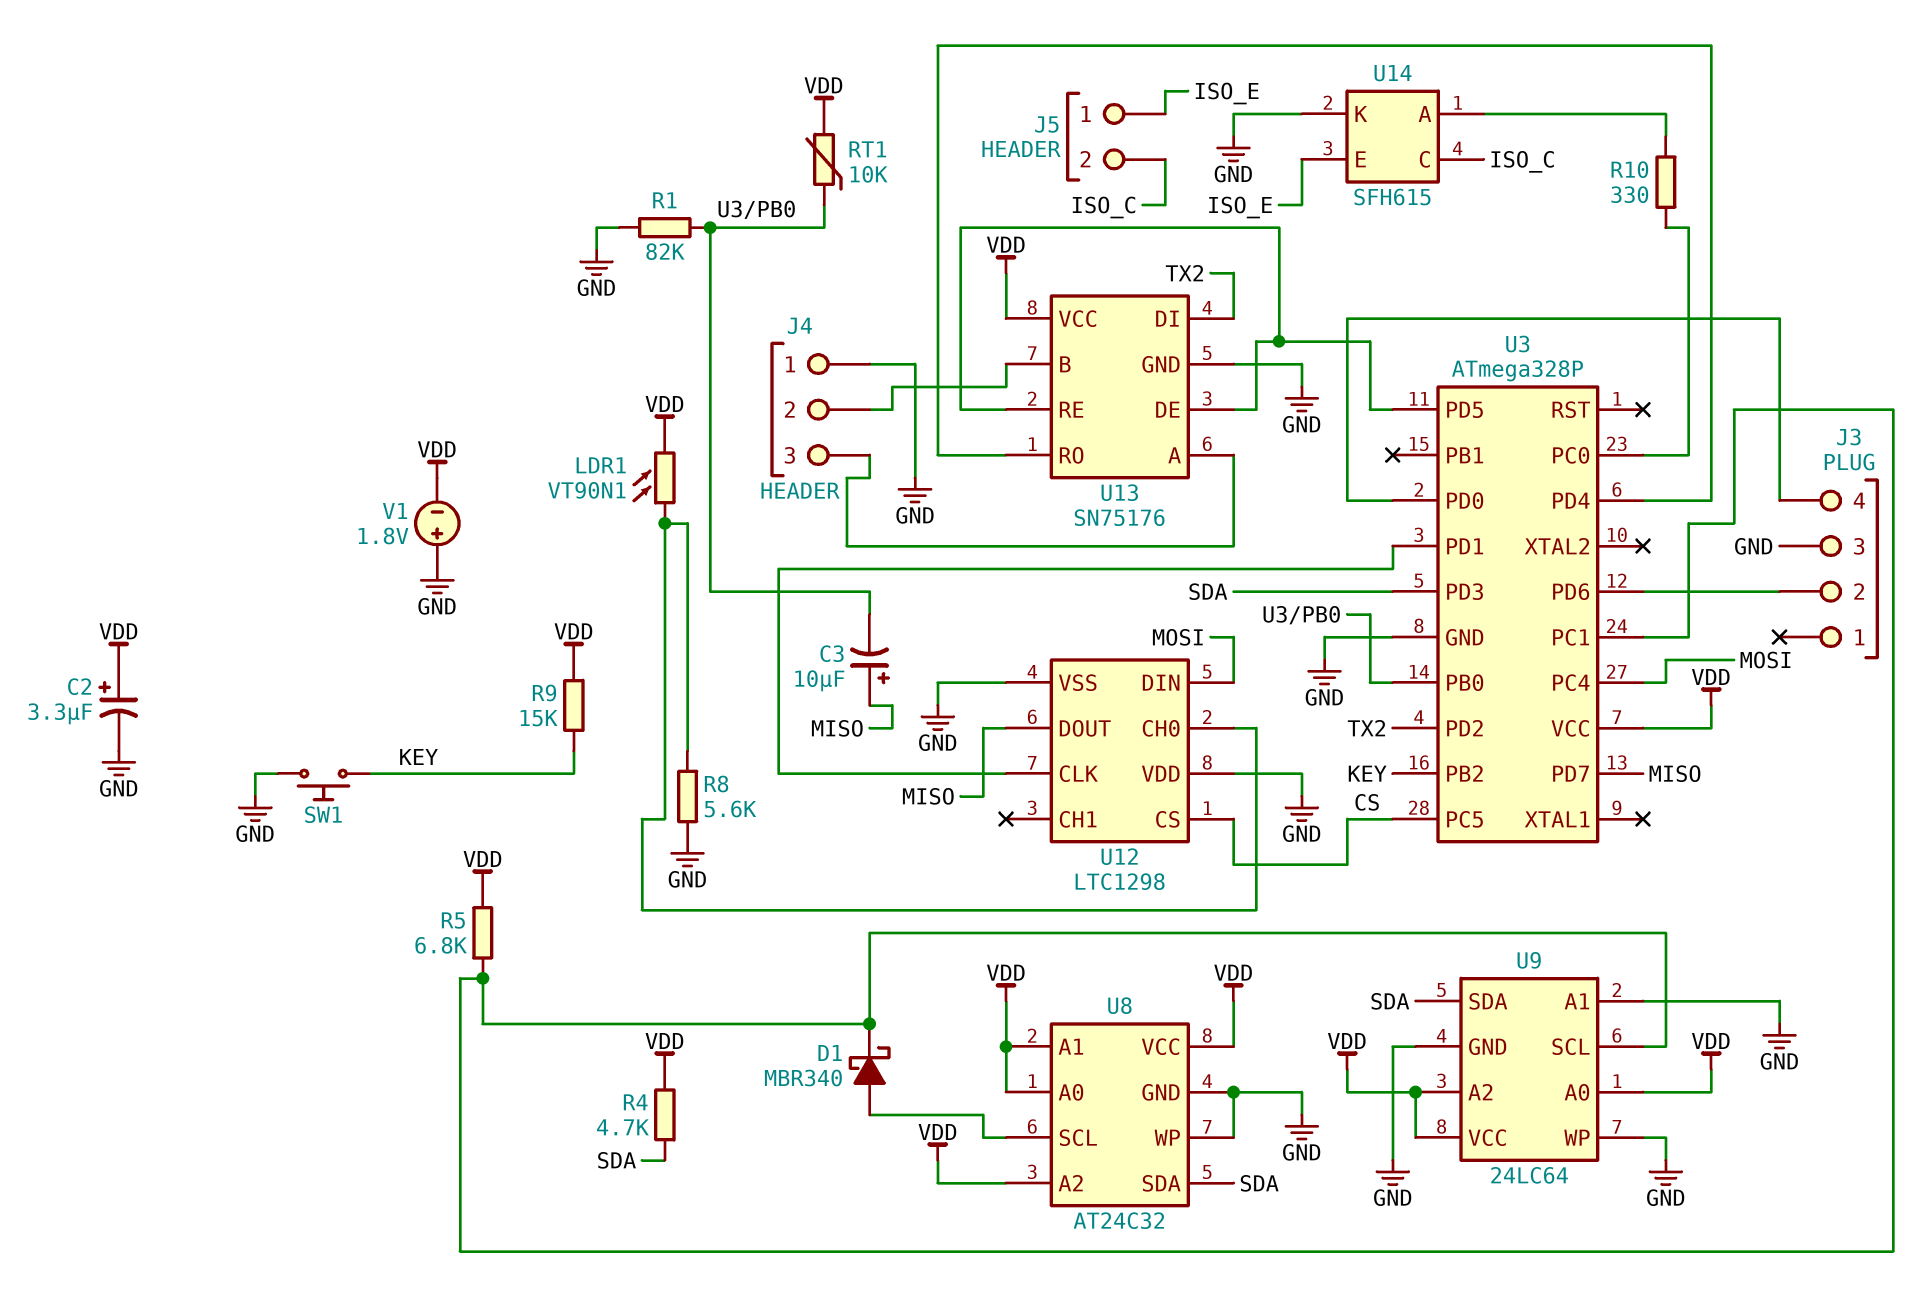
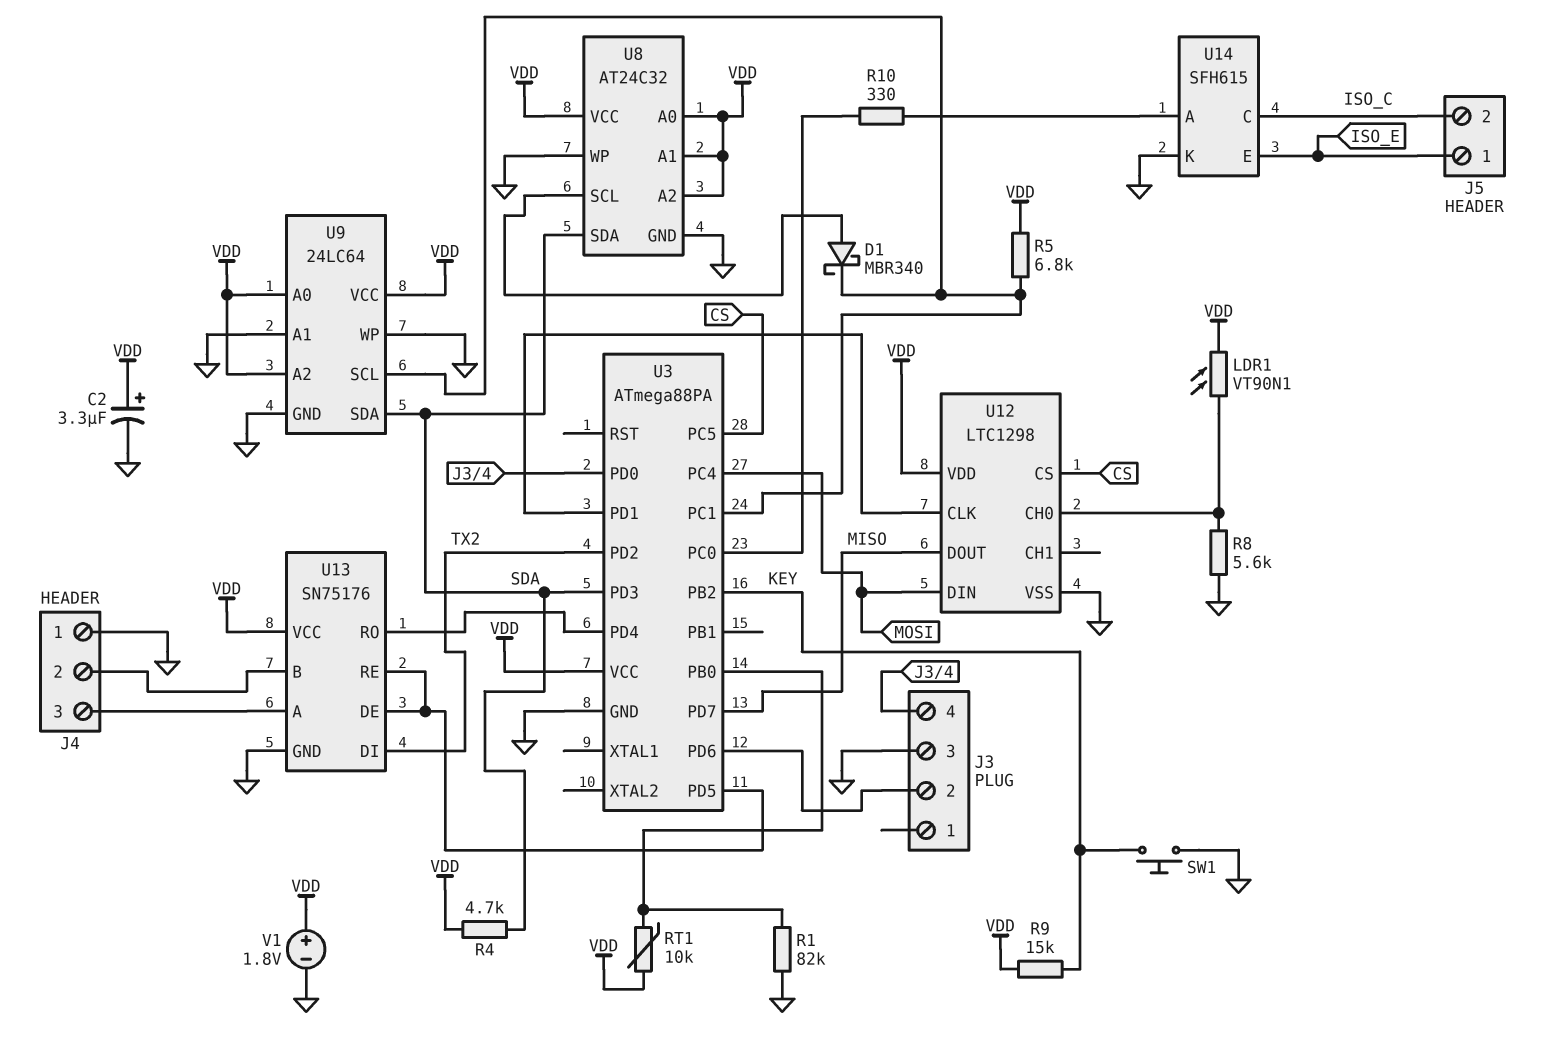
C3: 10uF (plus MISO, minus U3/PB0) -> none
U3: ATmega328P -> ATmega88PA
U12 pin VDD: GND -> VDD
V1: 1.8V (plus GND, minus VDD) -> 1.8V (plus VDD, minus GND)

